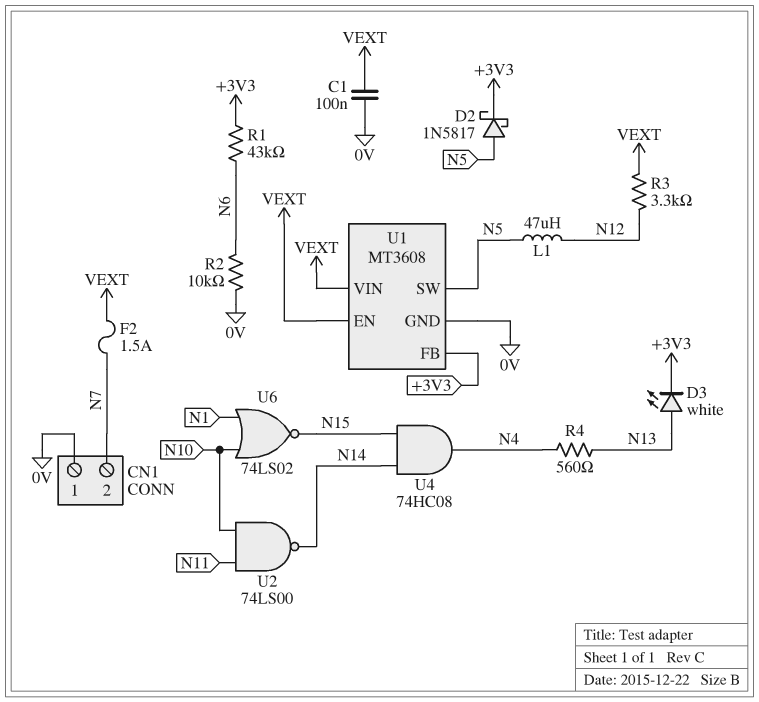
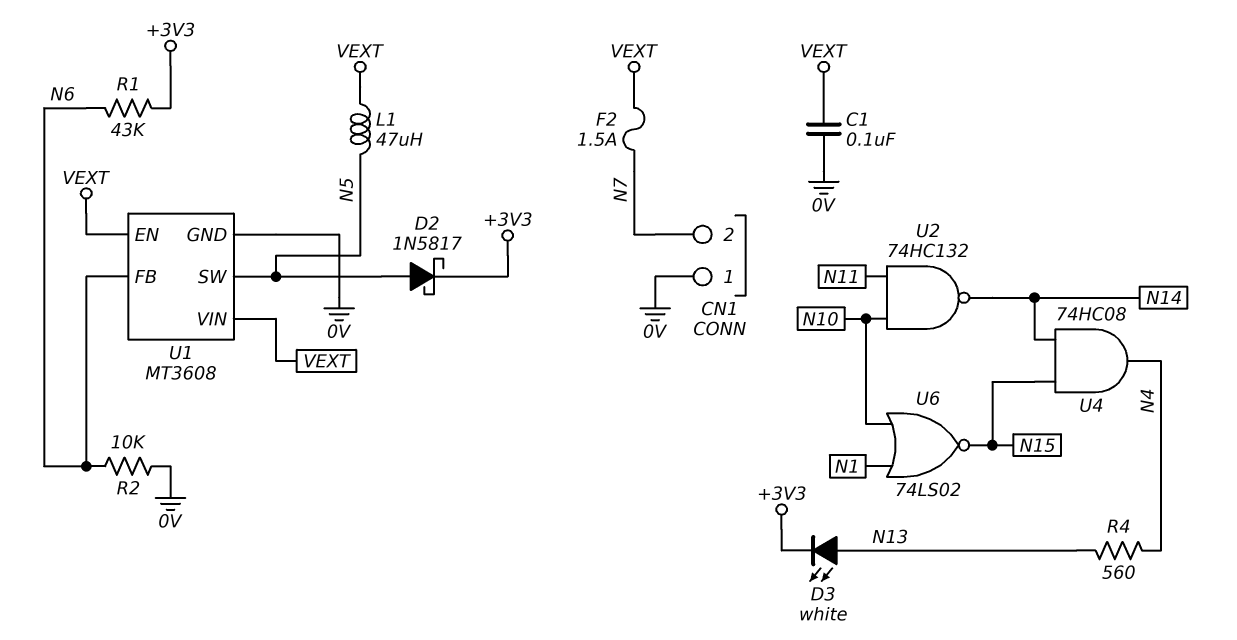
L1: 47uH (N5, N12) -> 47uH (N5, VEXT)
R3: 3.3k (N12, VEXT) -> none
U1 pin FB: +3V3 -> N6
U2: NAND 74LS00 (in N10, in N11, out N14) -> NAND 74HC132 (in N10, in N11, out N14)

